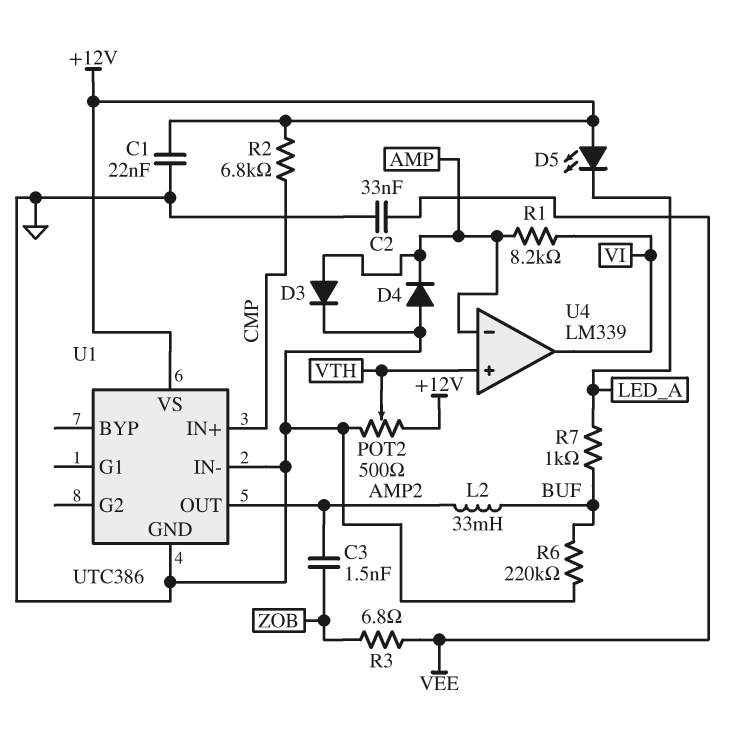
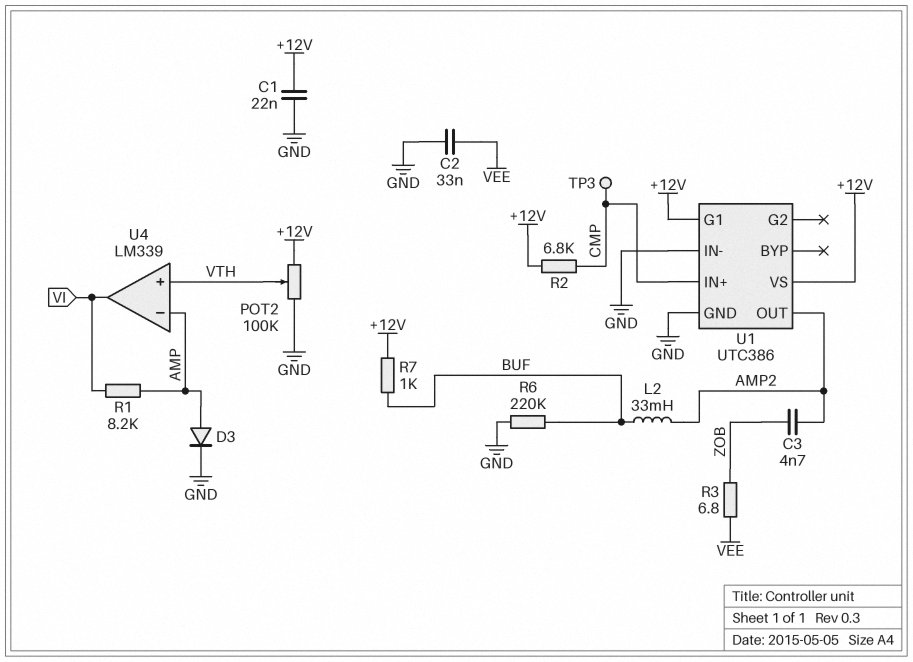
C3: 1.5nF (AMP2, ZOB) -> 4.7nF (AMP2, ZOB)
D4: diode (A GND, K AMP) -> none
D5: LED (A +12V, K LED_A) -> none
POT2: 500 (+12V, GND, wiper VTH) -> 100k (+12V, GND, wiper VTH)
R7: 1k (BUF, LED_A) -> 1k (+12V, BUF)
TP3: none -> test point (CMP)
U1 pin G1: none -> +12V

